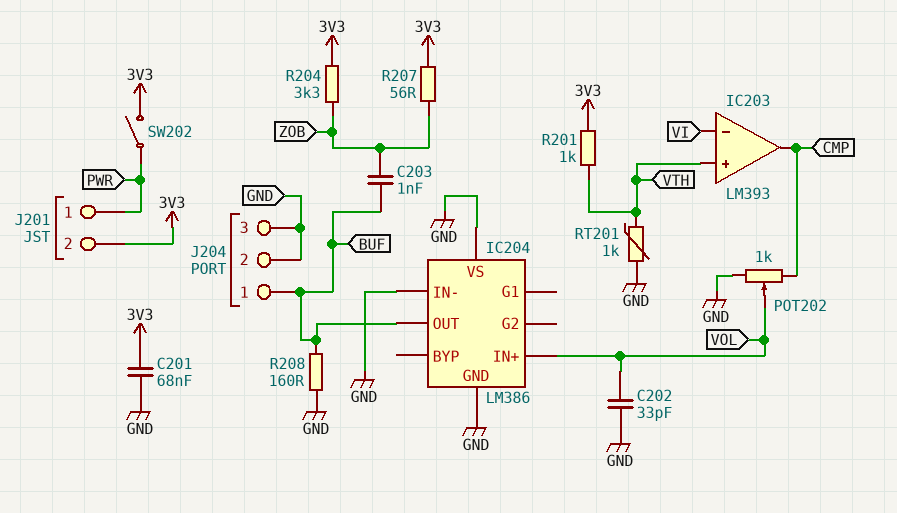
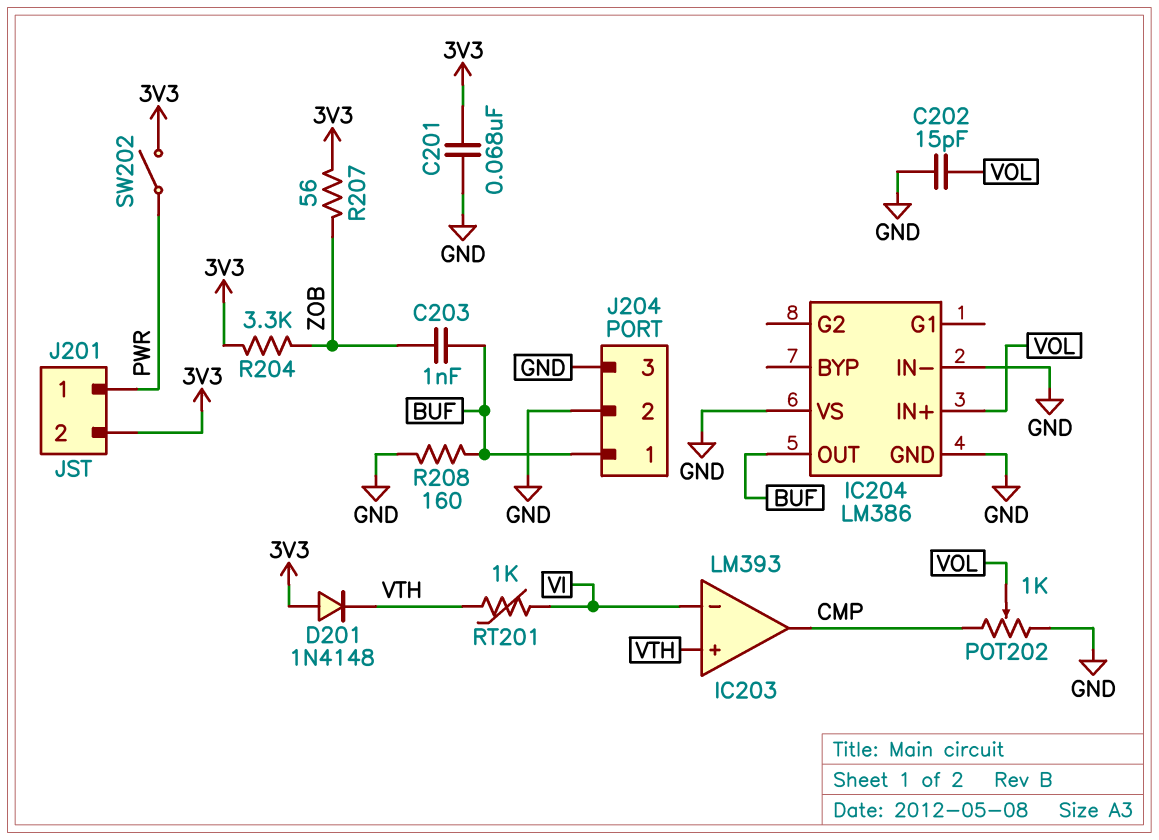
C202: 33pF (GND, VOL) -> 15pF (GND, VOL)
D201: none -> diode 1N4148 (A 3V3, K VTH)
R201: 1k (3V3, VTH) -> none
RT201: 1k (GND, VTH) -> 1k (VI, VTH)

